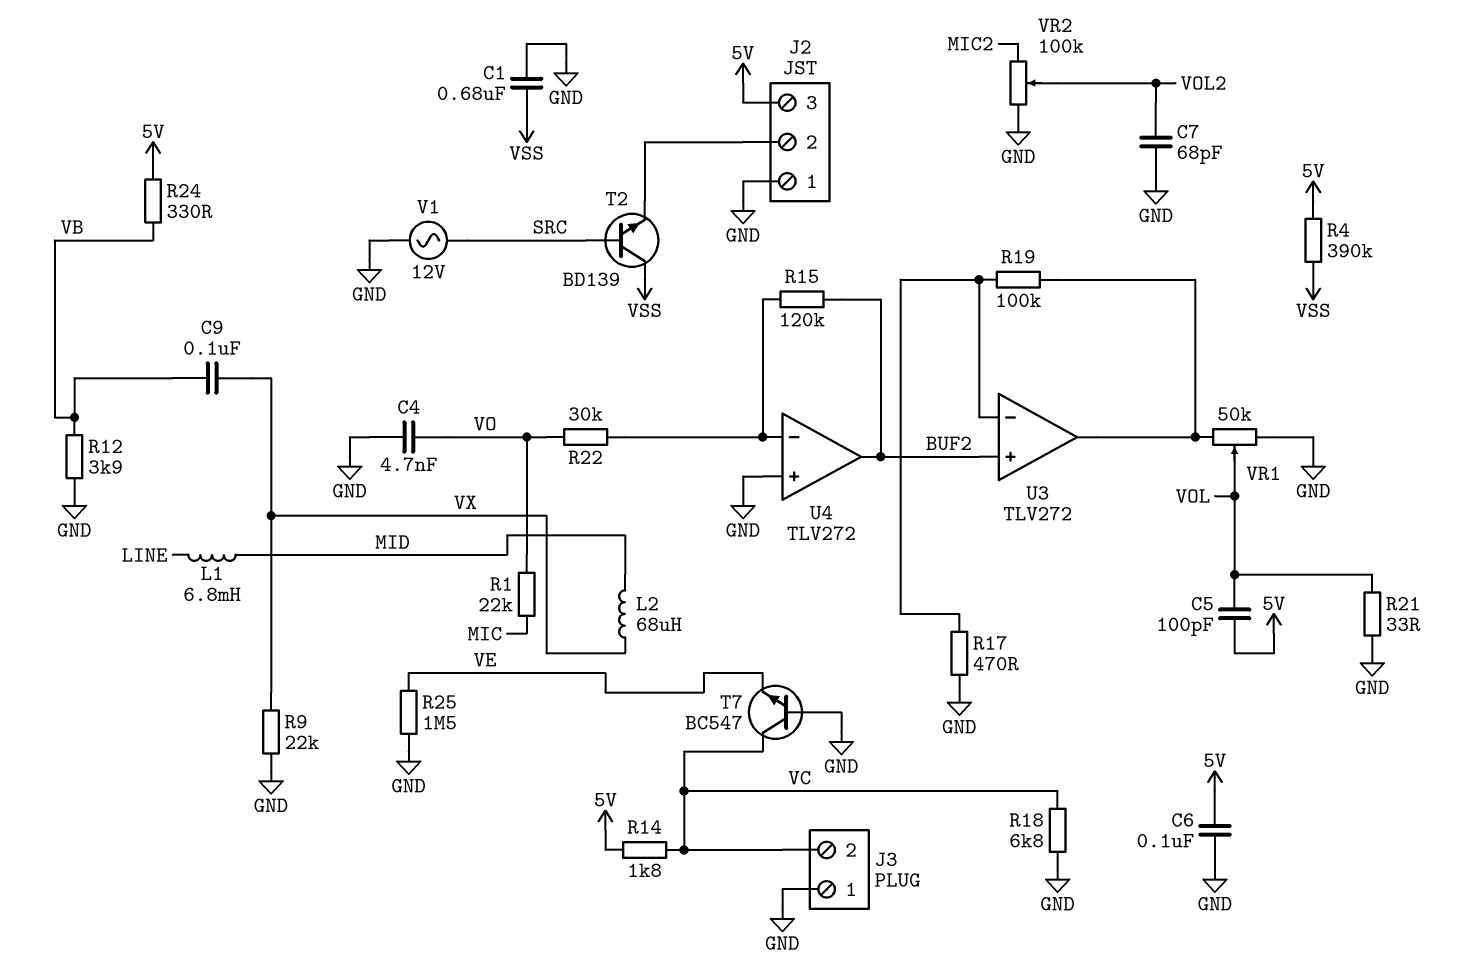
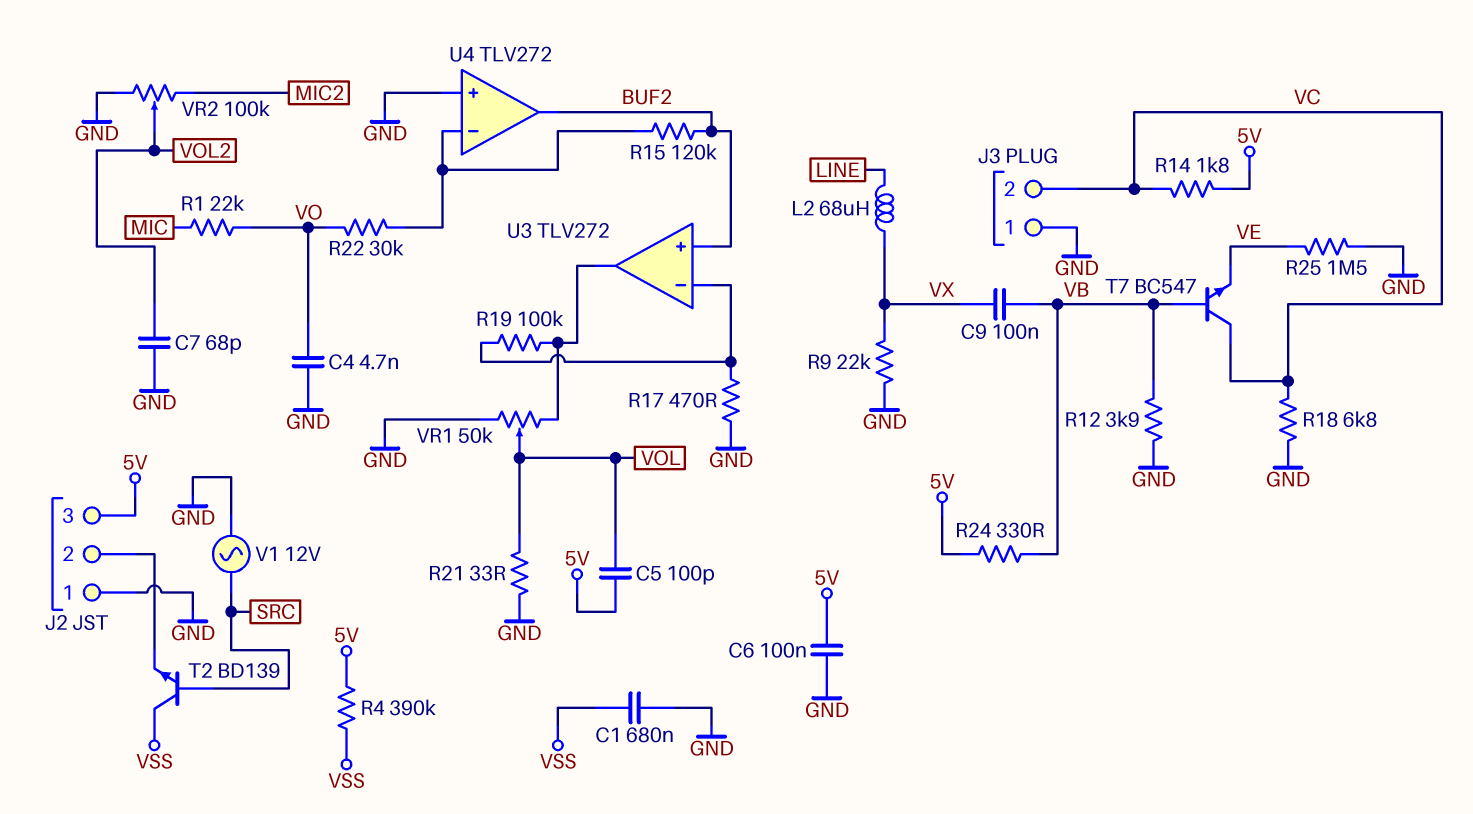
L1: 6.8mH (LINE, MID) -> none
L2: 68uH (MID, VX) -> 68uH (LINE, VX)
T7: NPN BC547 (B GND, C VC, E VE) -> NPN BC547 (B VB, C VC, E VE)

